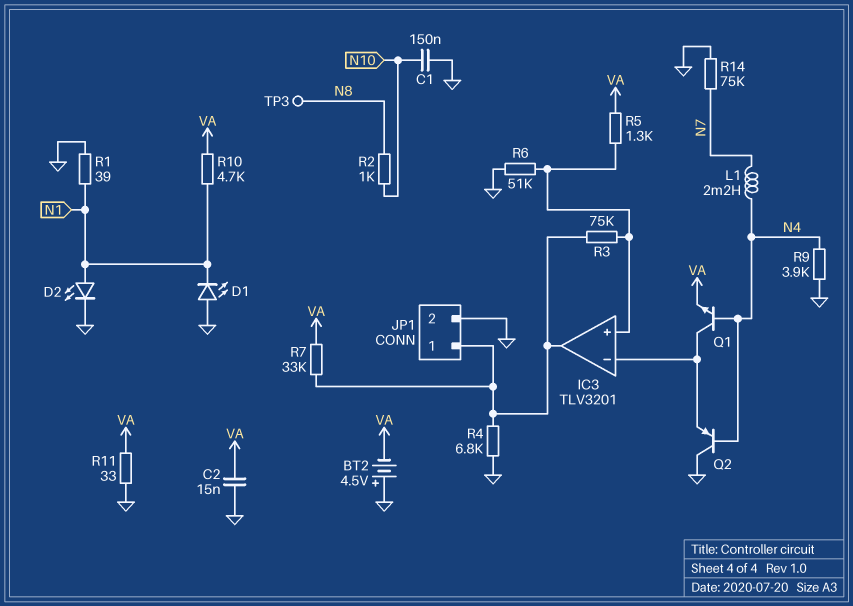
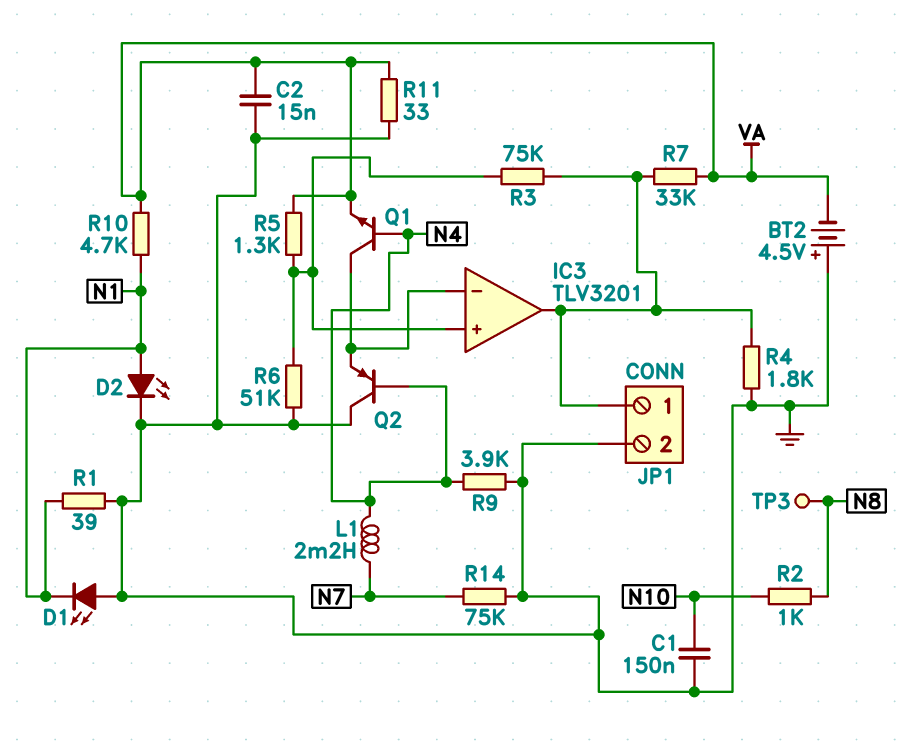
R4: 6.8k (GND, IC3/out) -> 1.8k (GND, IC3/out)

